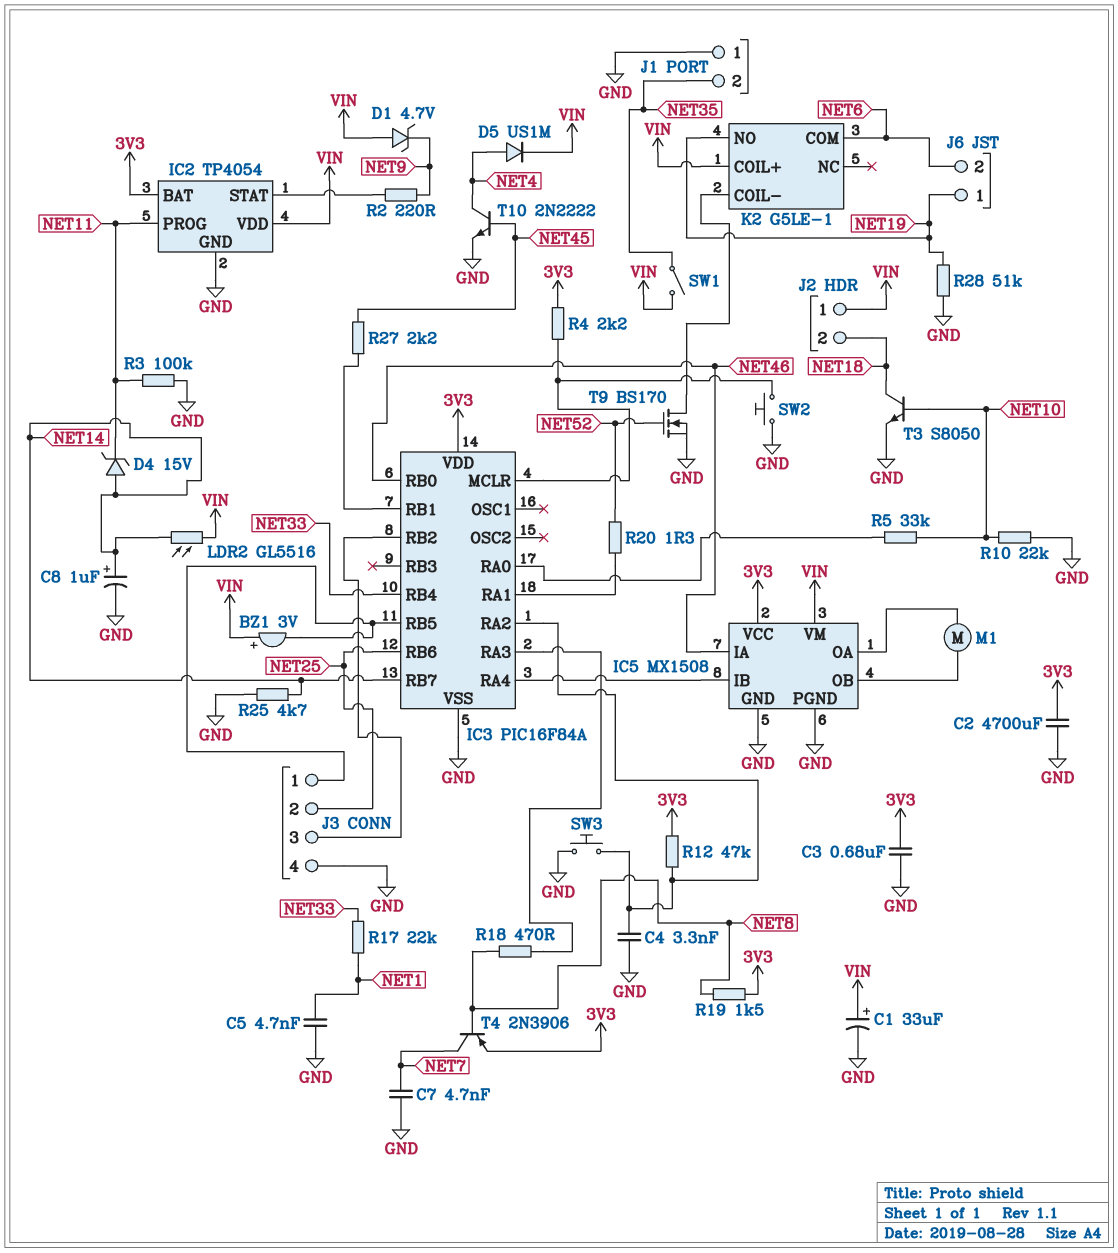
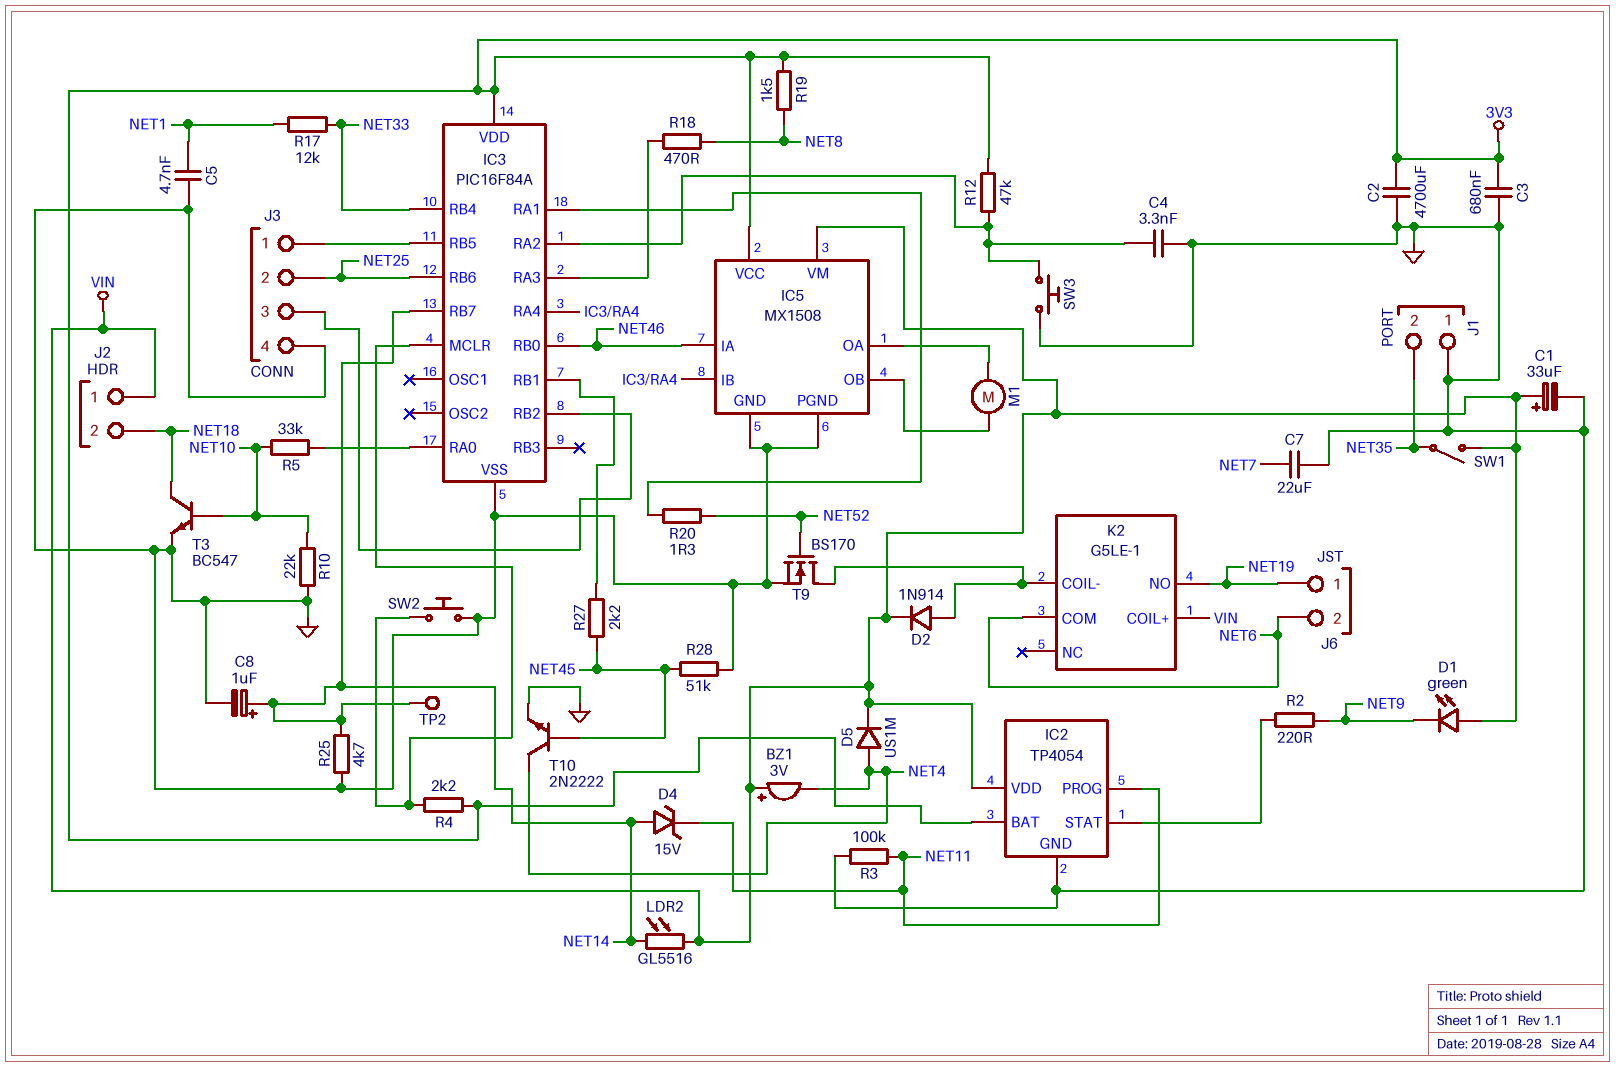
BZ1: buzzer 3V (plus VIN, minus IC3/RB5) -> buzzer 3V (plus VIN, minus NET4)
C7: 4.7nF (GND, NET7) -> 22uF (GND, NET7)
D1: zener 4.7V (A VIN, K NET9) -> LED green (A VIN, K NET9)
D2: none -> diode 1N914 (A K2/COIL-, K VIN)
R17: 22k (NET1, NET33) -> 12k (NET1, NET33)
R28: 51k (GND, NET19) -> 51k (GND, NET45)
T3: NPN S8050 (B NET10, C NET18, E GND) -> NPN BC547 (B NET10, C NET18, E GND)
T4: PNP 2N3906 (B NET8, C NET7, E 3V3) -> none
TP2: none -> test point (NET14)

